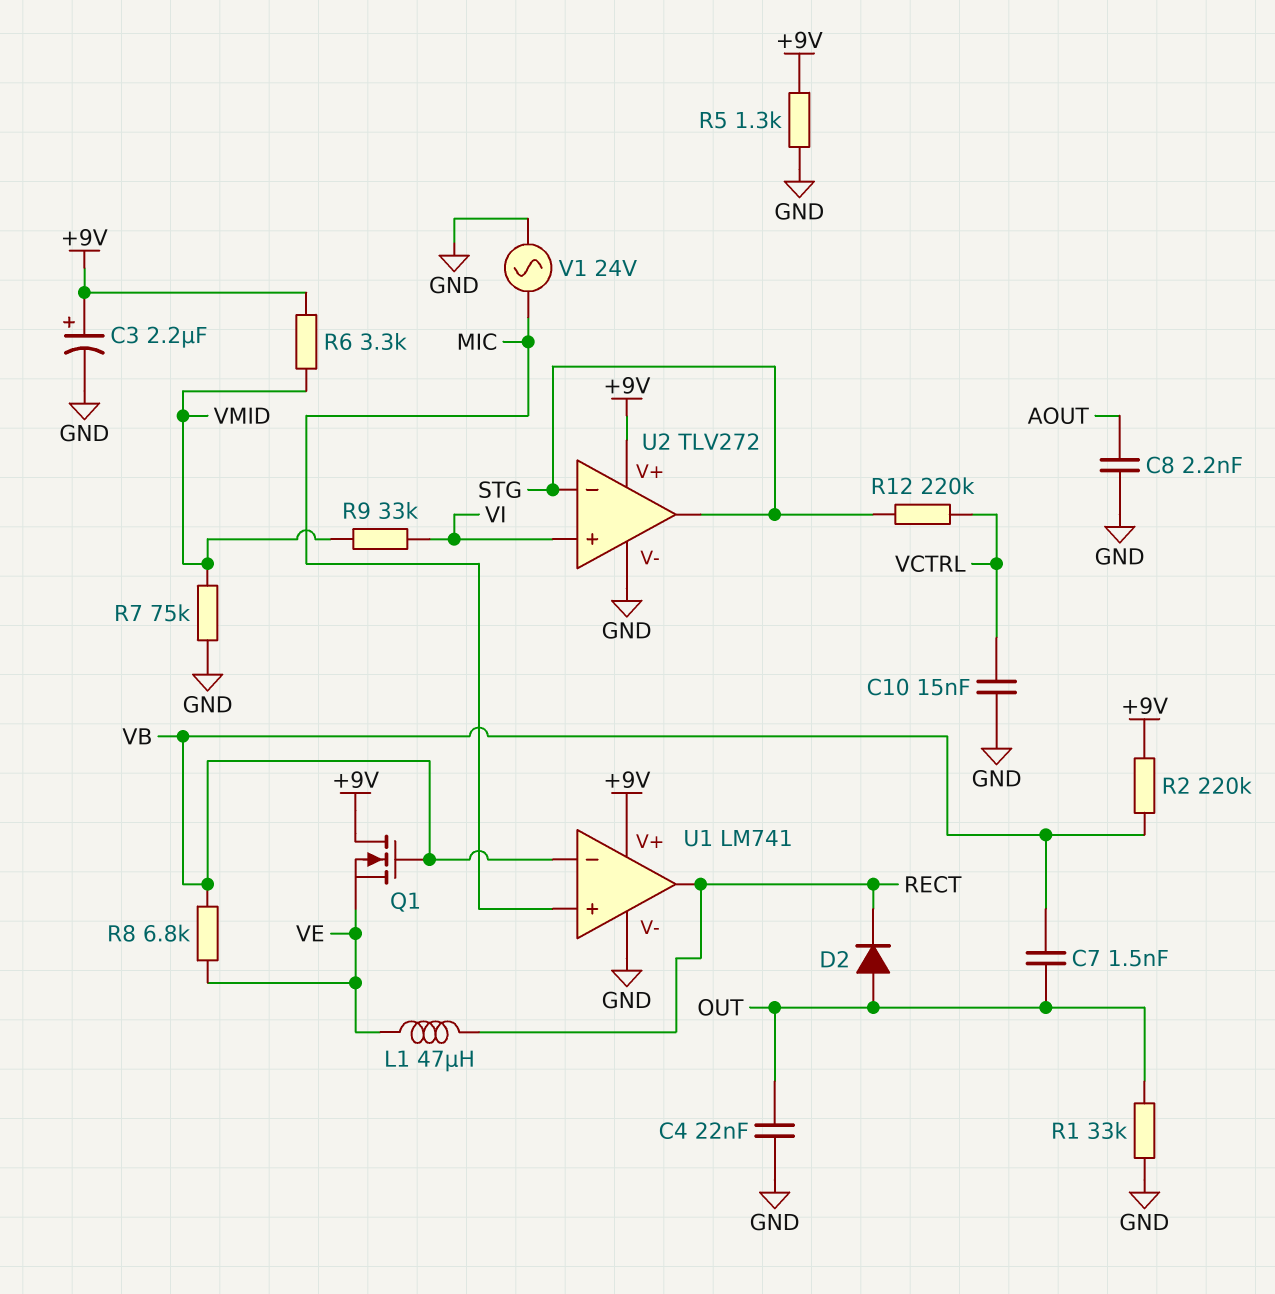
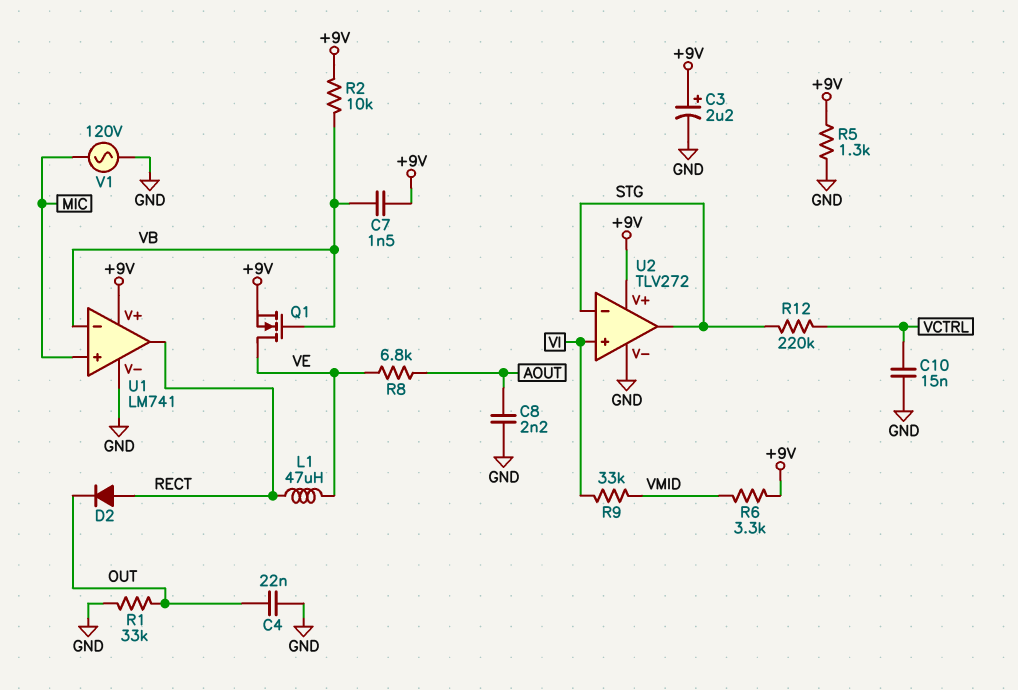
C7: 1.5nF (OUT, VB) -> 1.5nF (+9V, VB)
D2: diode (A OUT, K RECT) -> diode (A RECT, K OUT)
Q1: NMOS (G VB, D +9V, S VE) -> NMOS (G VB, D VE, S +9V)
R2: 220k (+9V, VB) -> 10k (+9V, VB)
R7: 75k (GND, VMID) -> none
R8: 6.8k (VB, VE) -> 6.8k (AOUT, VE)
V1: AC 24V (GND, MIC) -> AC 120V (GND, MIC)

